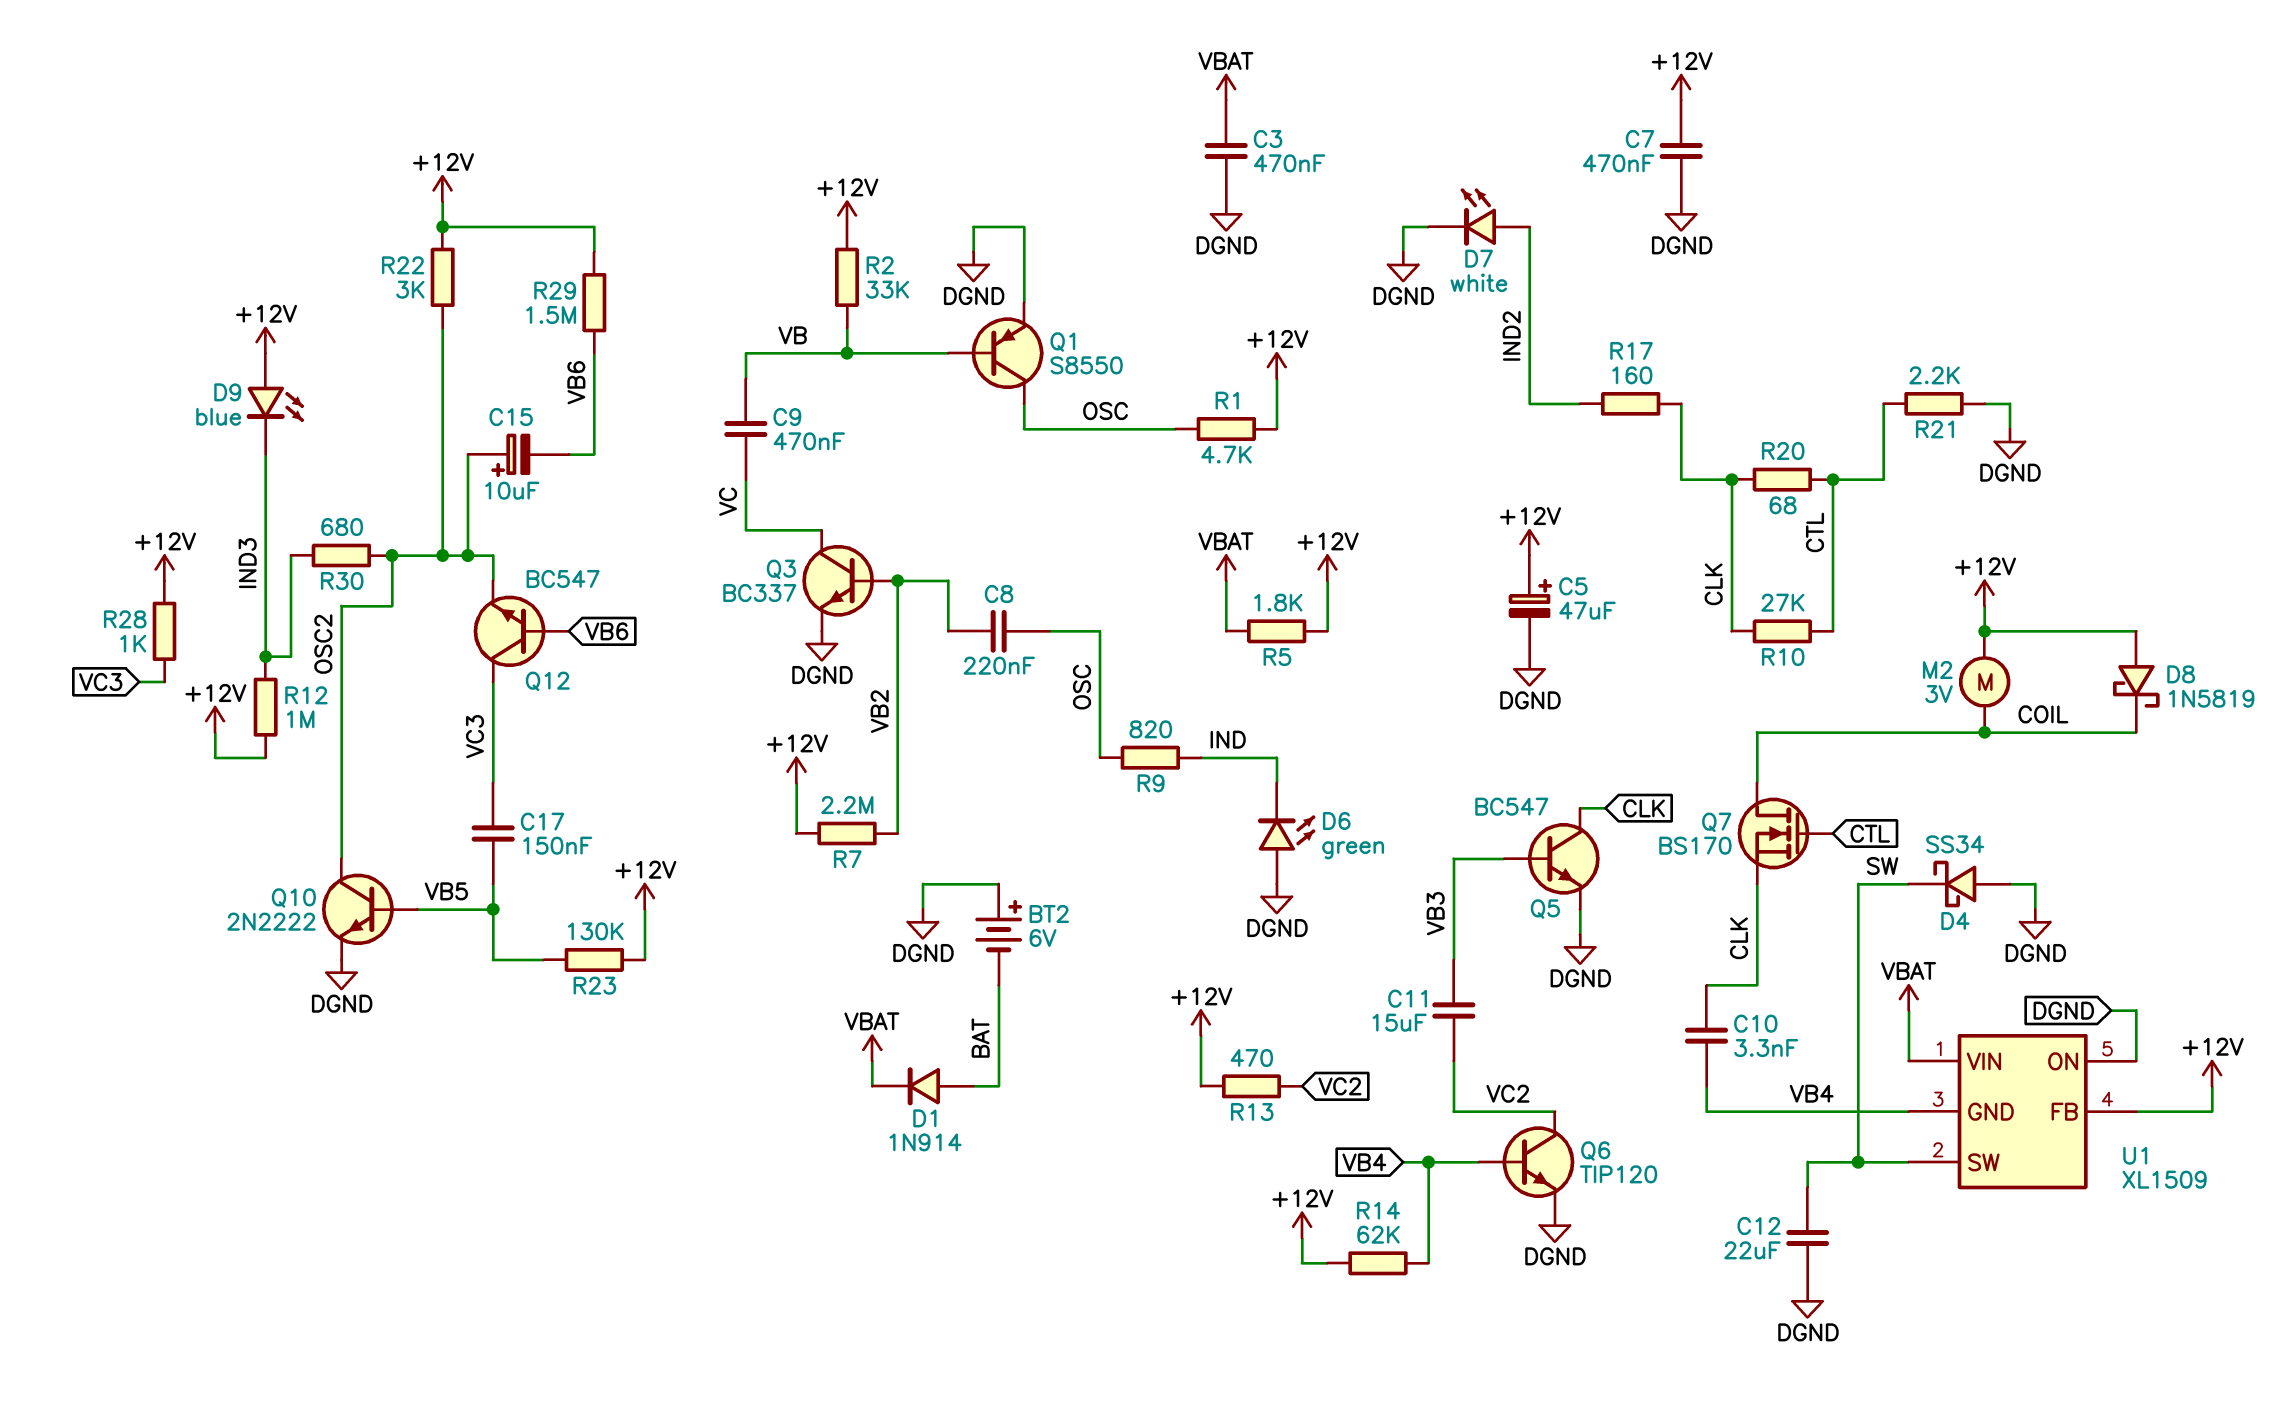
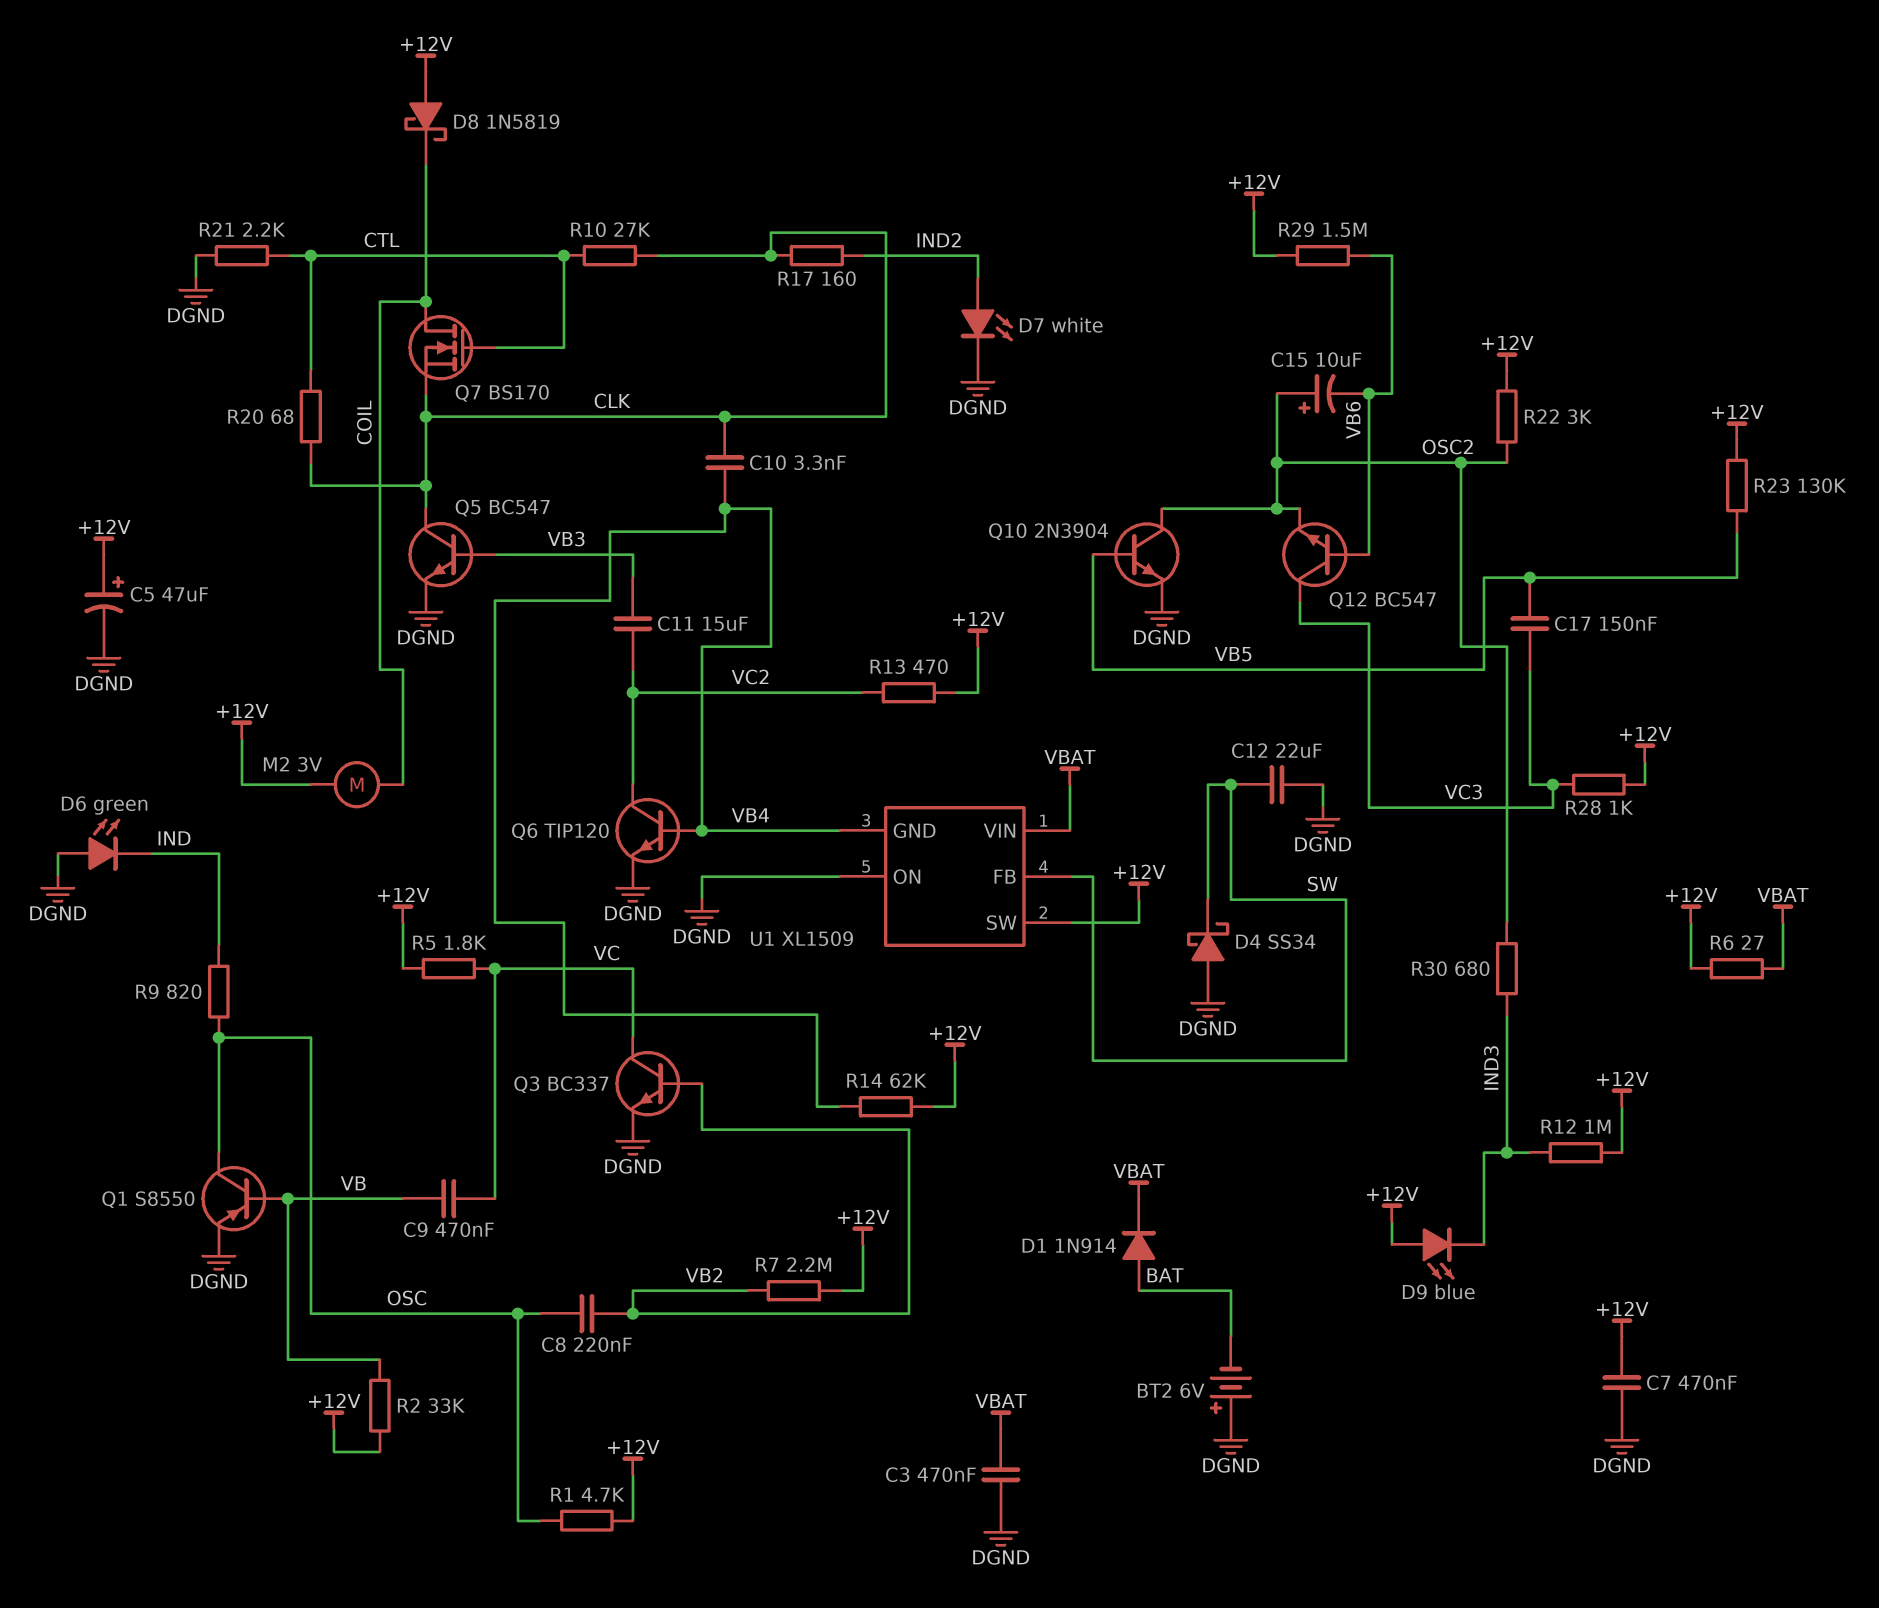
Q10: NPN 2N2222 (B VB5, C OSC2, E DGND) -> NPN 2N3904 (B VB5, C OSC2, E DGND)
R5: 1.8k (+12V, VBAT) -> 1.8k (+12V, VC)
R6: none -> 27 (+12V, VBAT)
U1 pin FB: +12V -> SW
U1 pin SW: SW -> +12V

